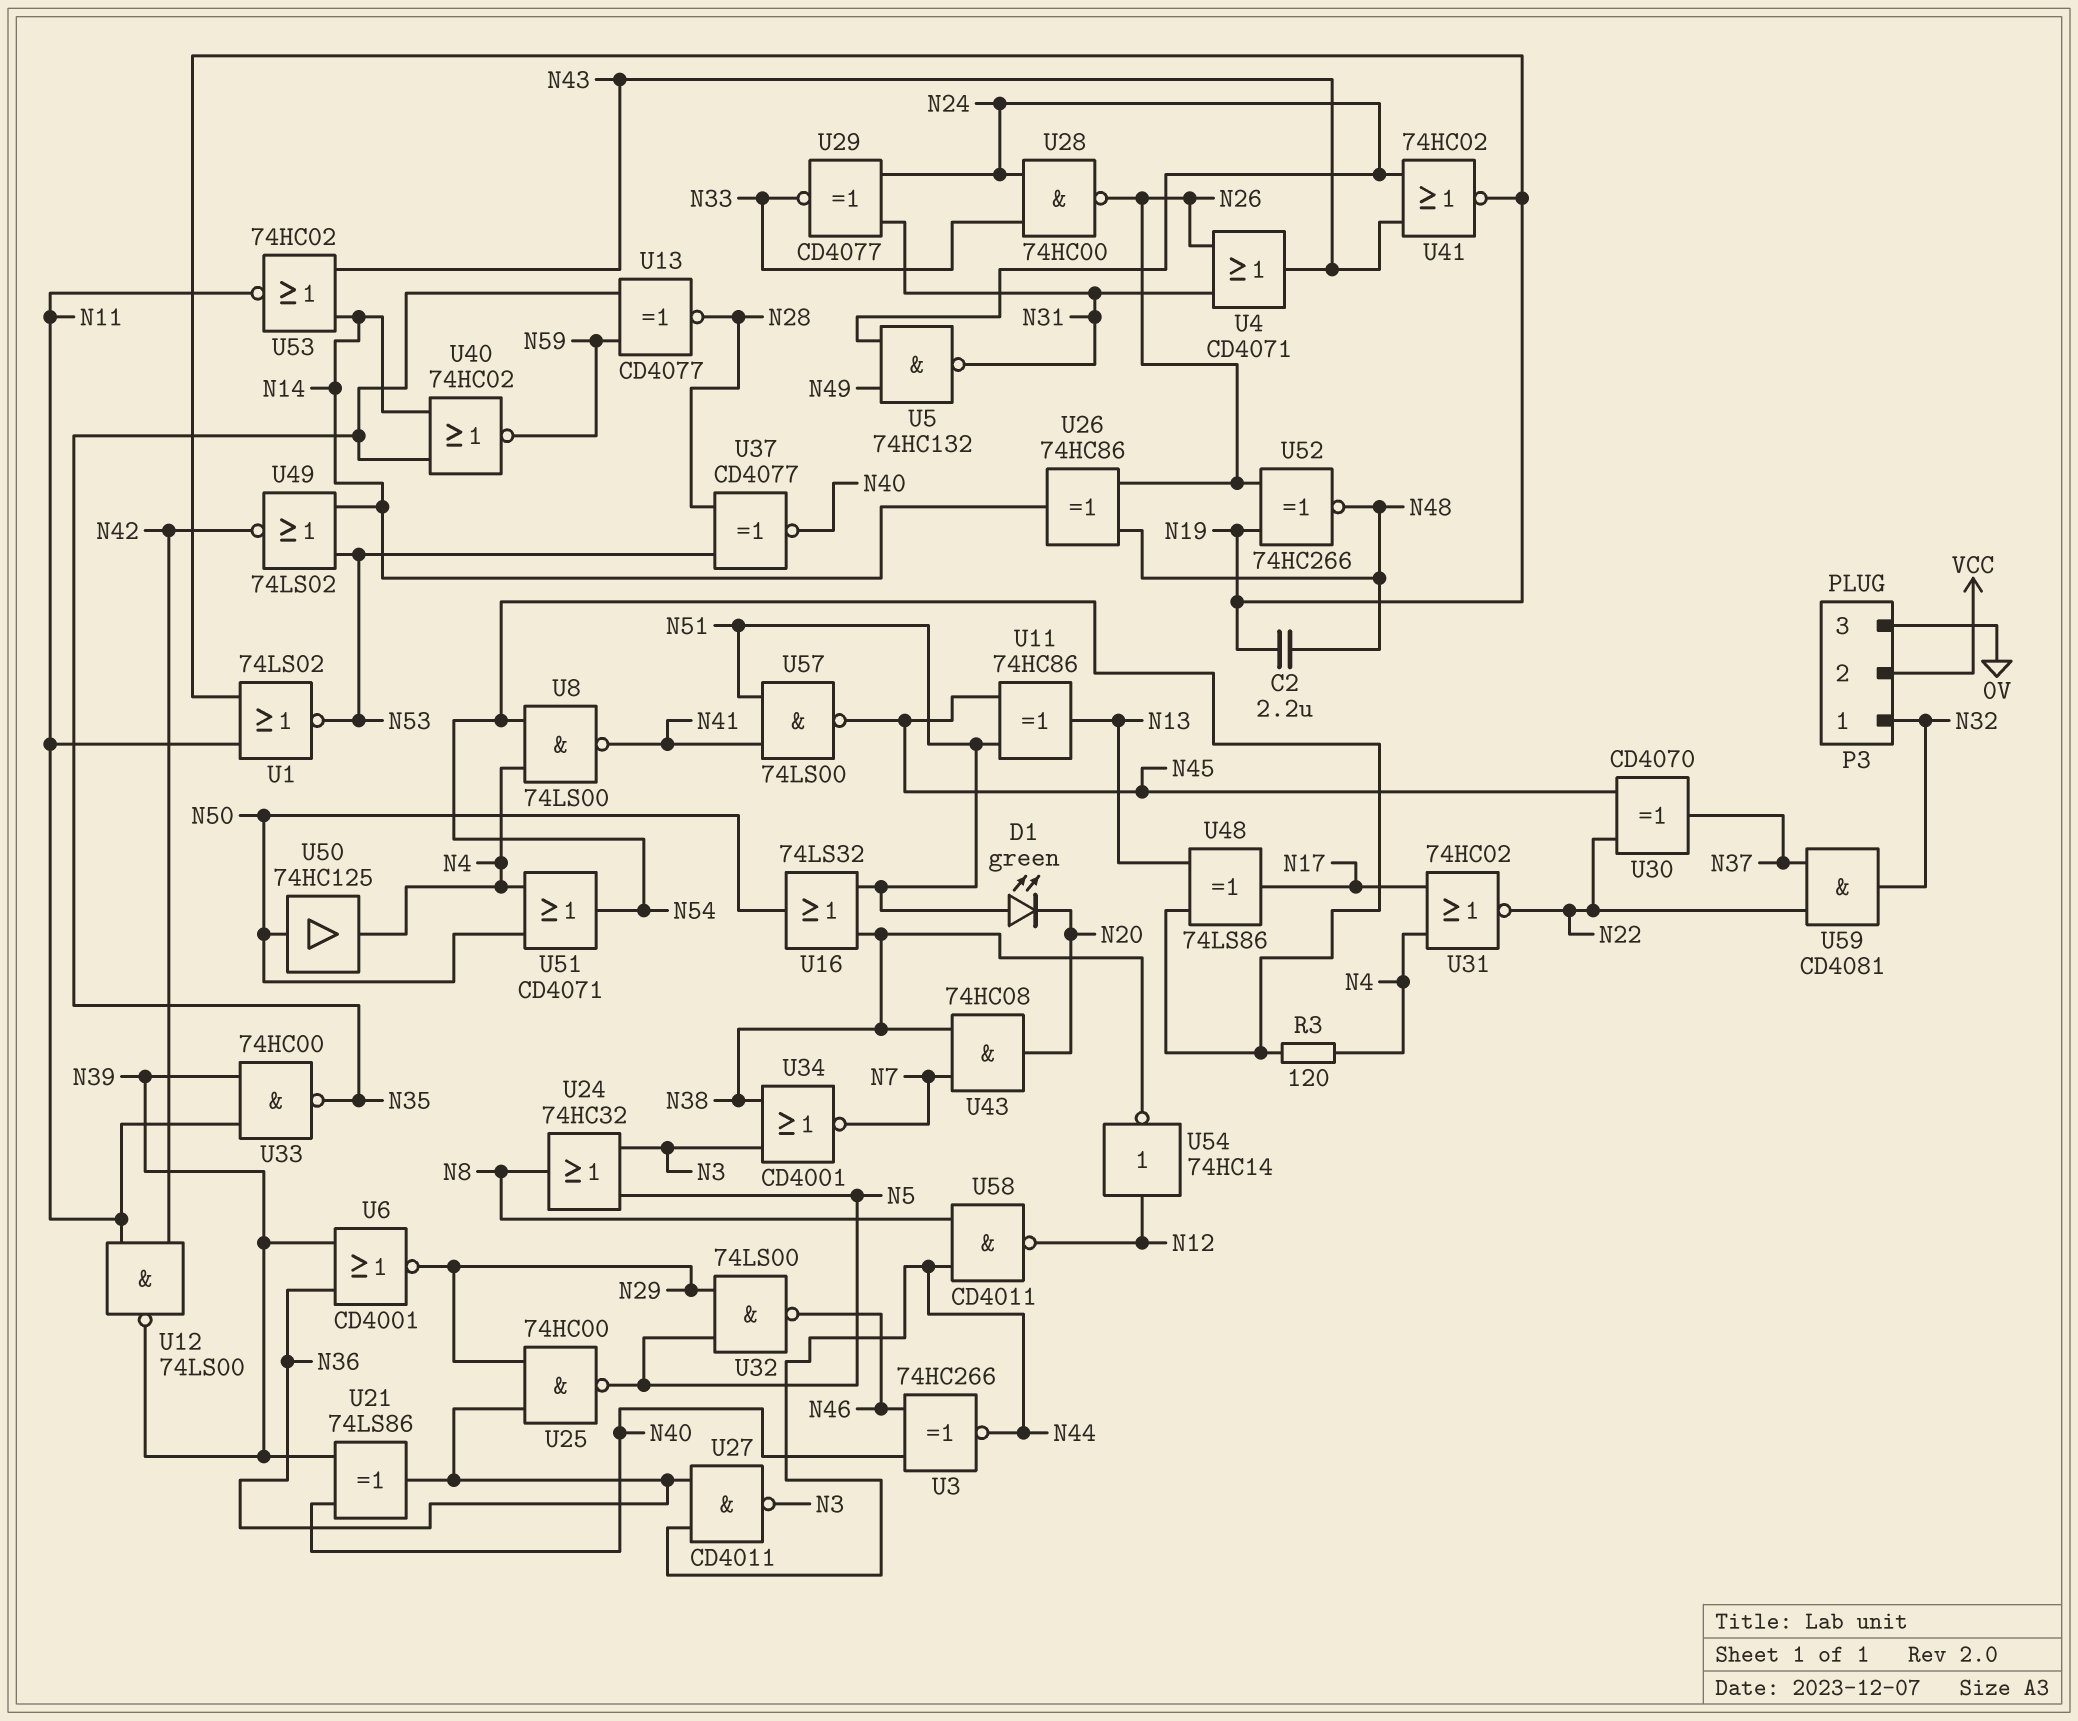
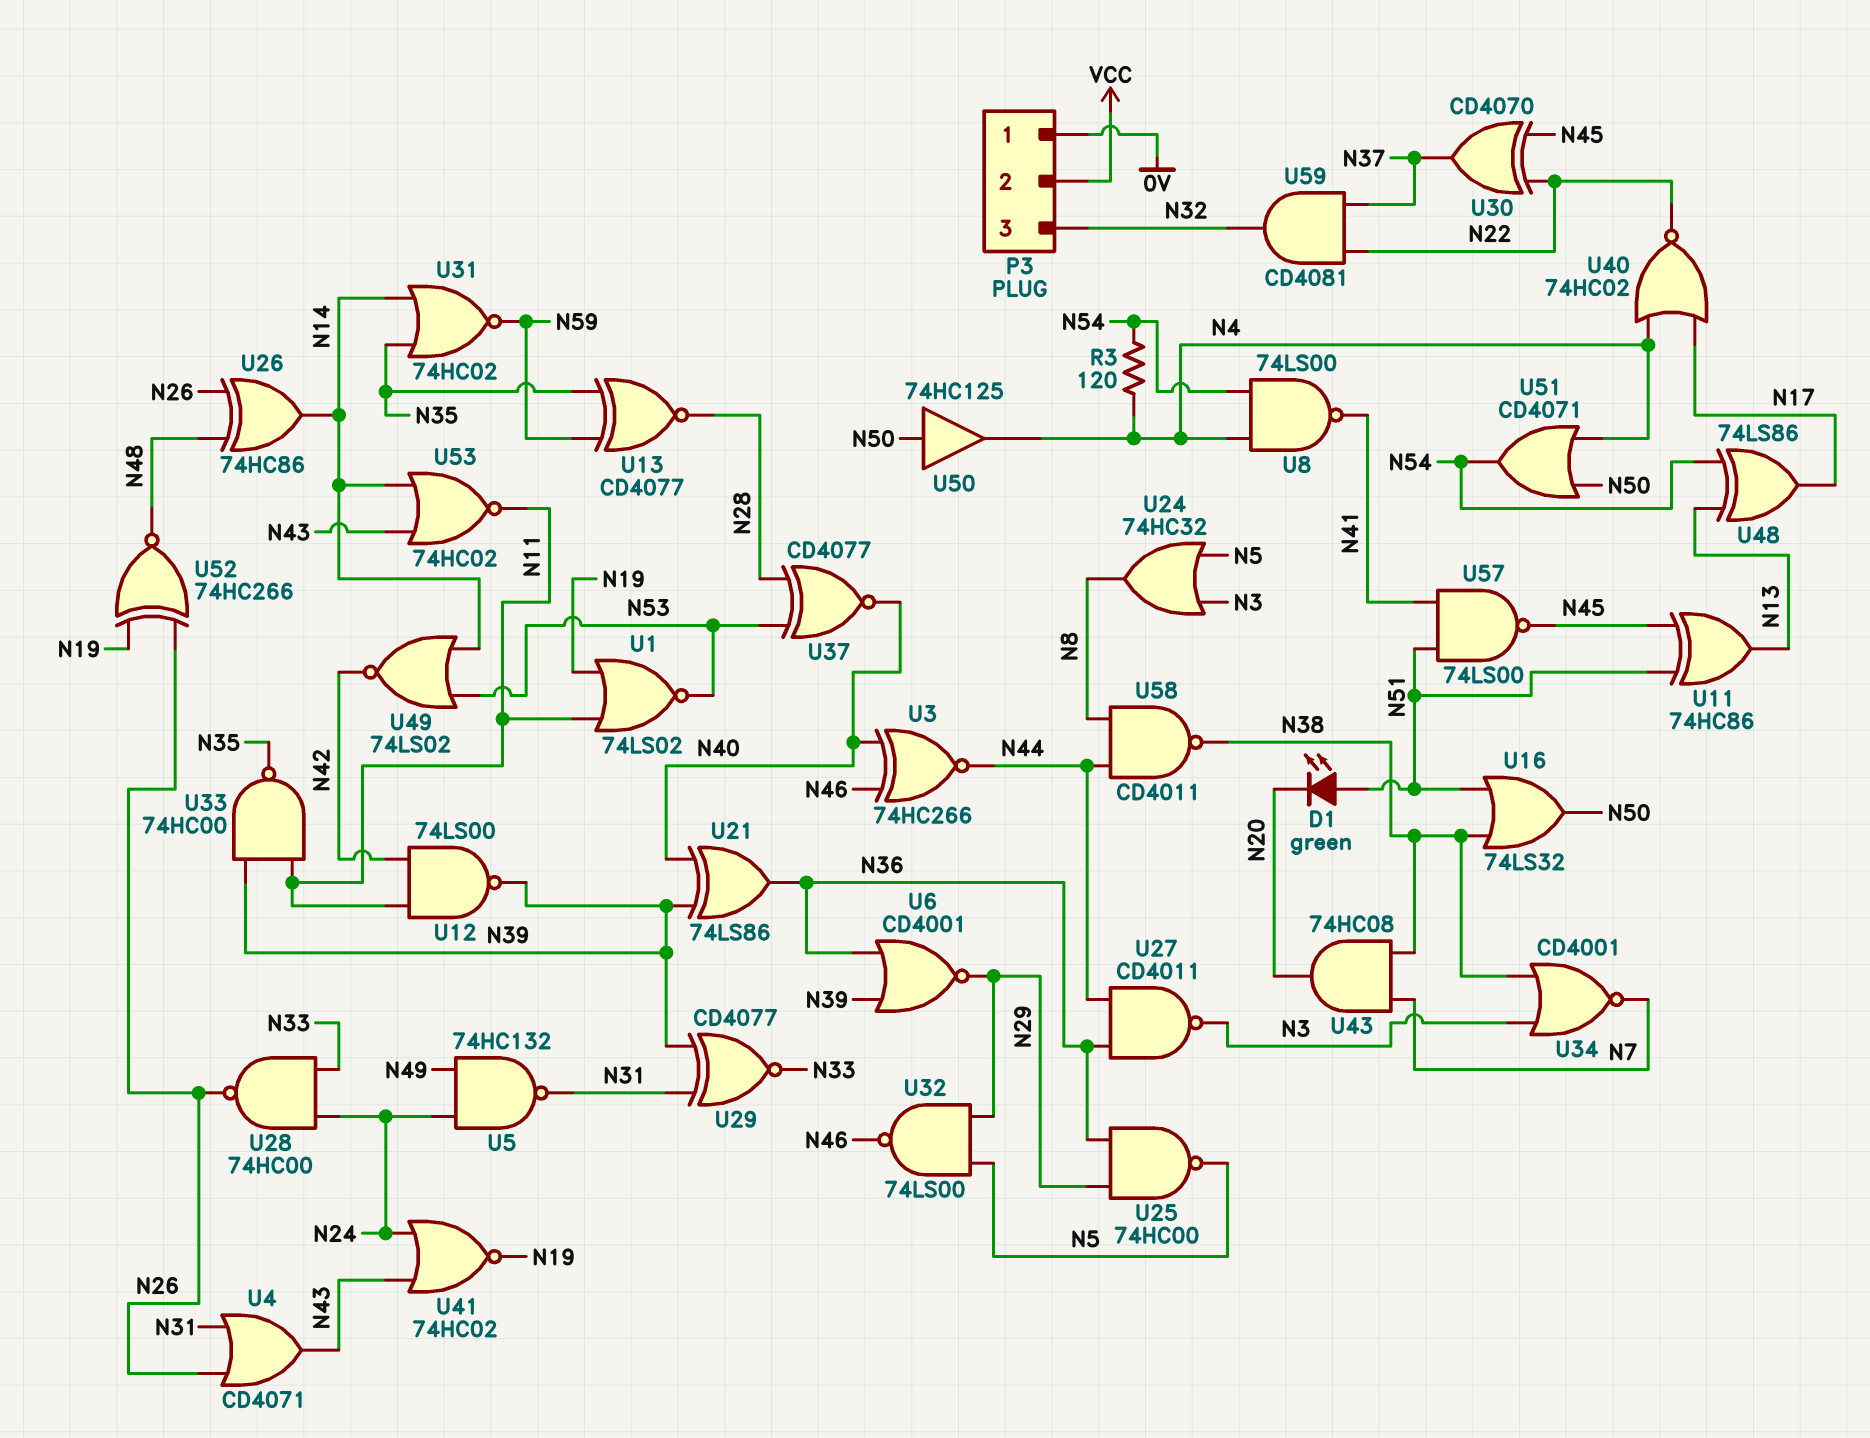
C2: 2.2uF (N19, N48) -> none
P3 pin 1: N32 -> 0V
P3 pin 3: 0V -> N32
U29: XNOR CD4077 (in N24, in N31, out N33) -> XNOR CD4077 (in N31, in N39, out N33)
U31: NOR 74HC02 (in N4, in N17, out N22) -> NOR 74HC02 (in N14, in N35, out N59)
U40: NOR 74HC02 (in N14, in N35, out N59) -> NOR 74HC02 (in N4, in N17, out N22)
U54: NOT 74HC14 (in N12, out N38) -> none
U58: NAND CD4011 (in N8, in N44, out N12) -> NAND CD4011 (in N8, in N44, out N38)

